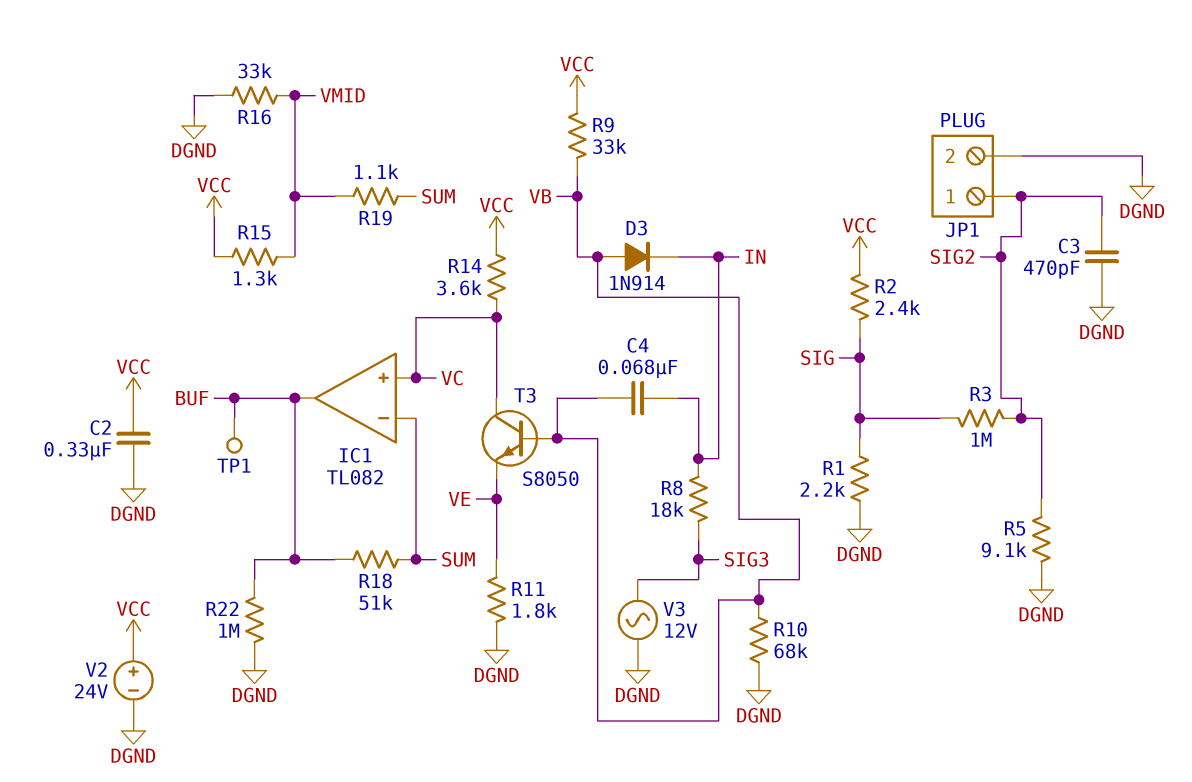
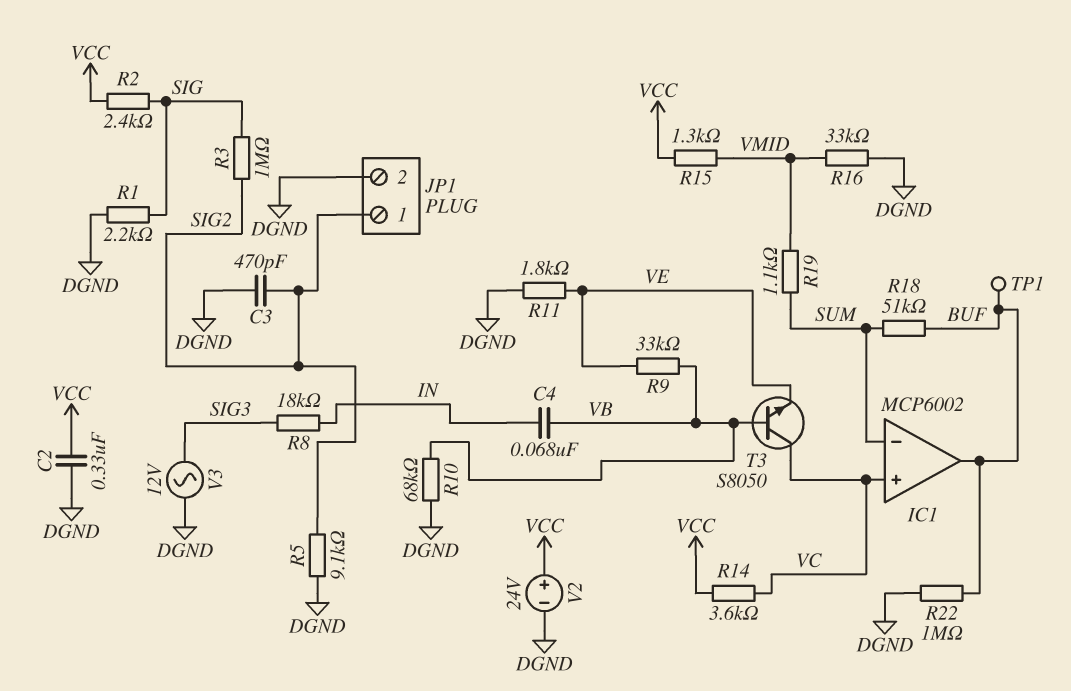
D3: diode 1N914 (A VB, K IN) -> none
IC1: TL082 -> MCP6002
R9: 33k (VB, VCC) -> 33k (VB, VE)

